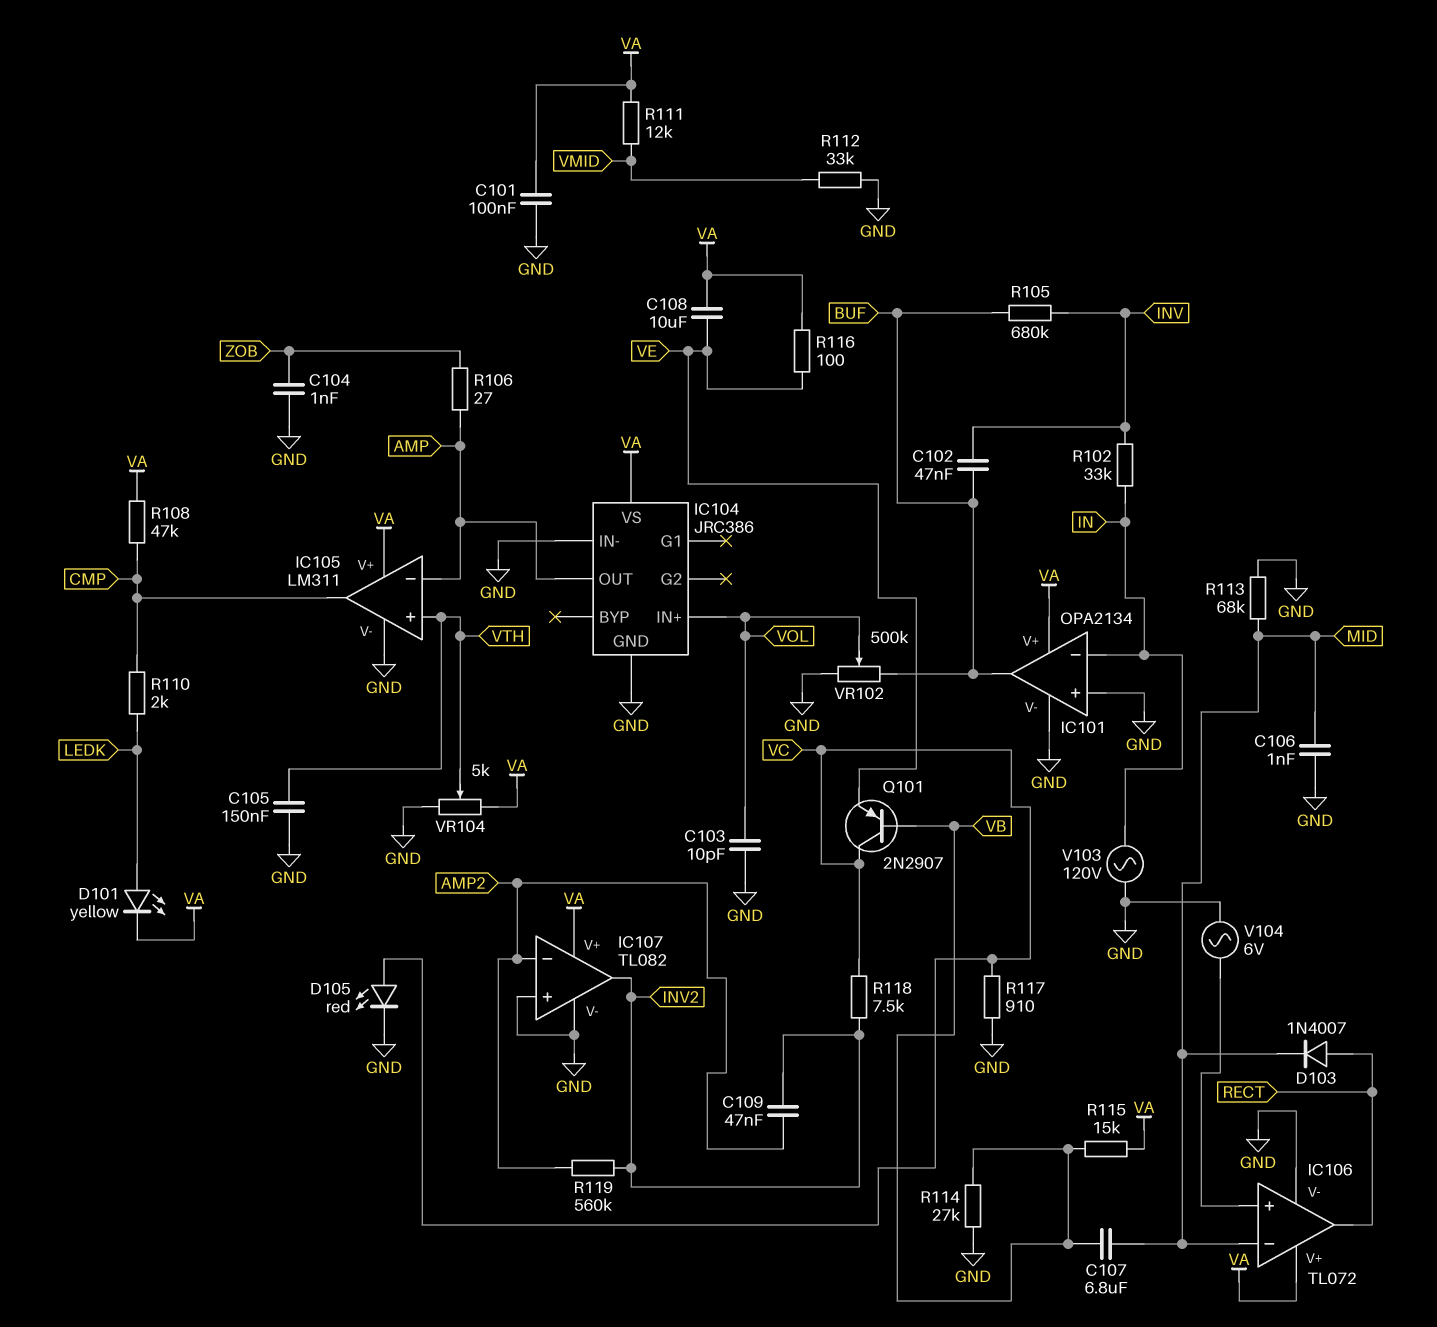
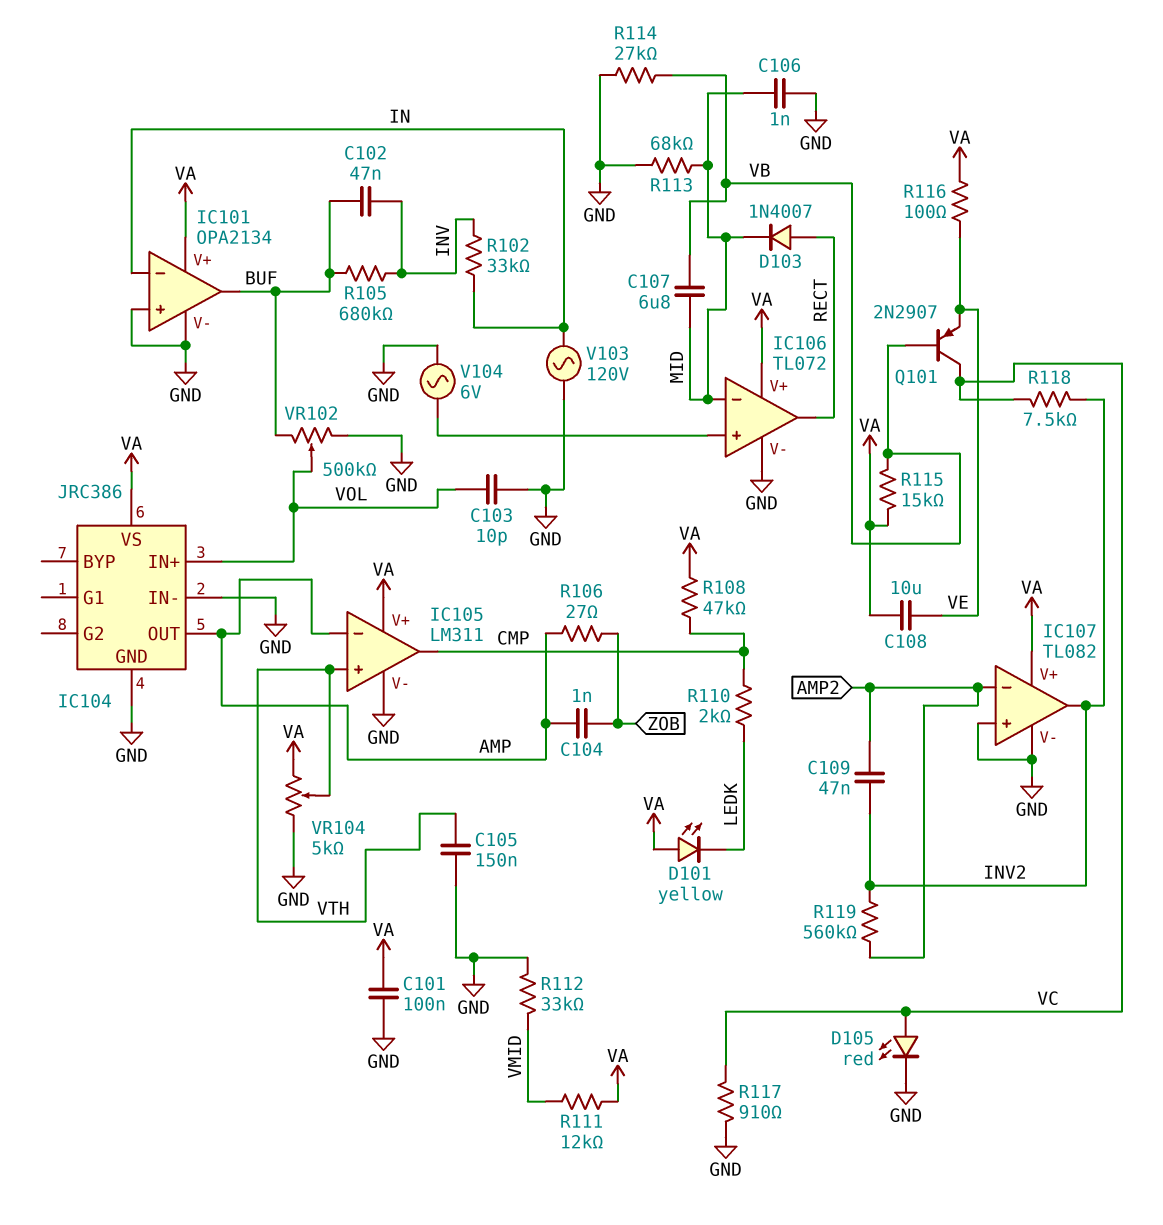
C104: 1nF (GND, ZOB) -> 1nF (AMP, ZOB)
D101: LED yellow (A LEDK, K VA) -> LED yellow (A VA, K LEDK)

